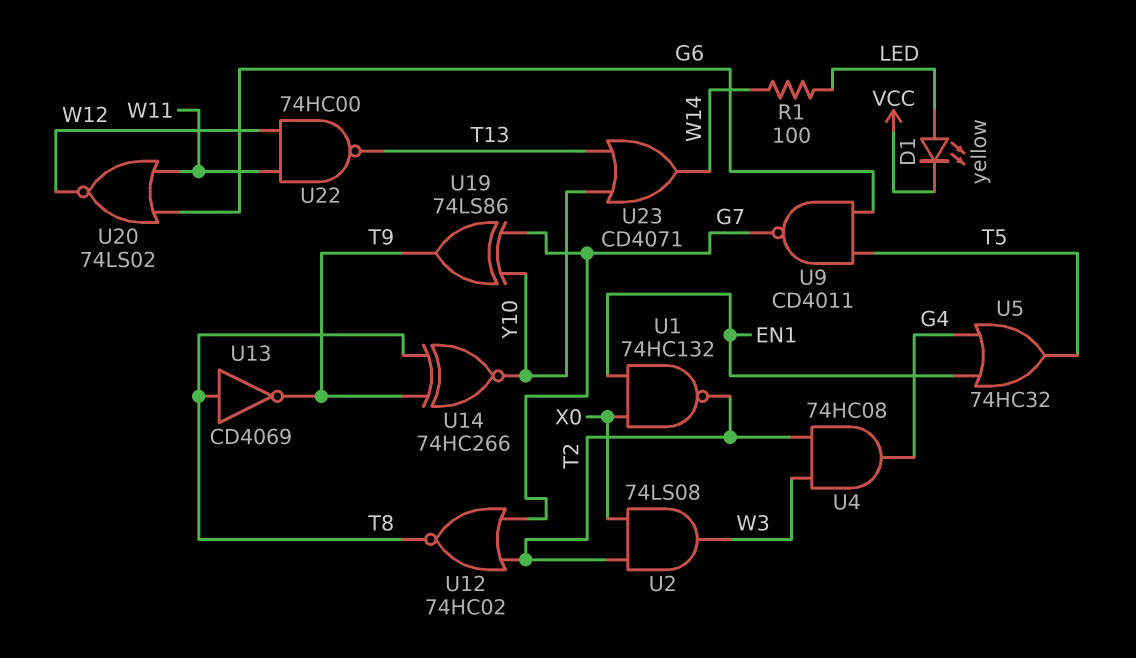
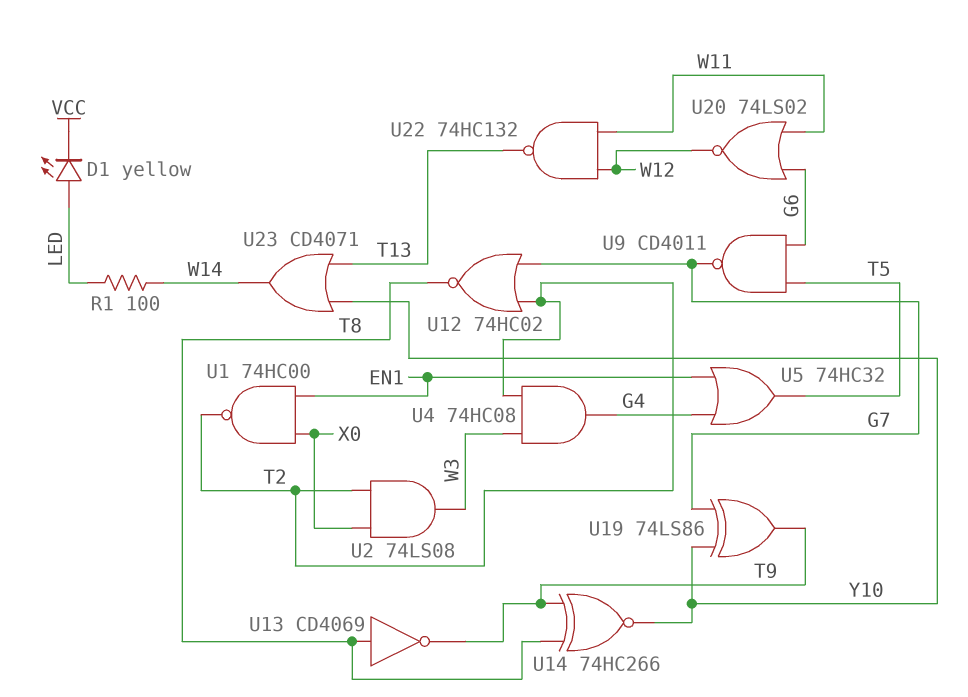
U1: NAND 74HC132 (in EN1, in X0, out T2) -> NAND 74HC00 (in EN1, in X0, out T2)
U22: NAND 74HC00 (in W11, in W12, out T13) -> NAND 74HC132 (in W11, in W12, out T13)

